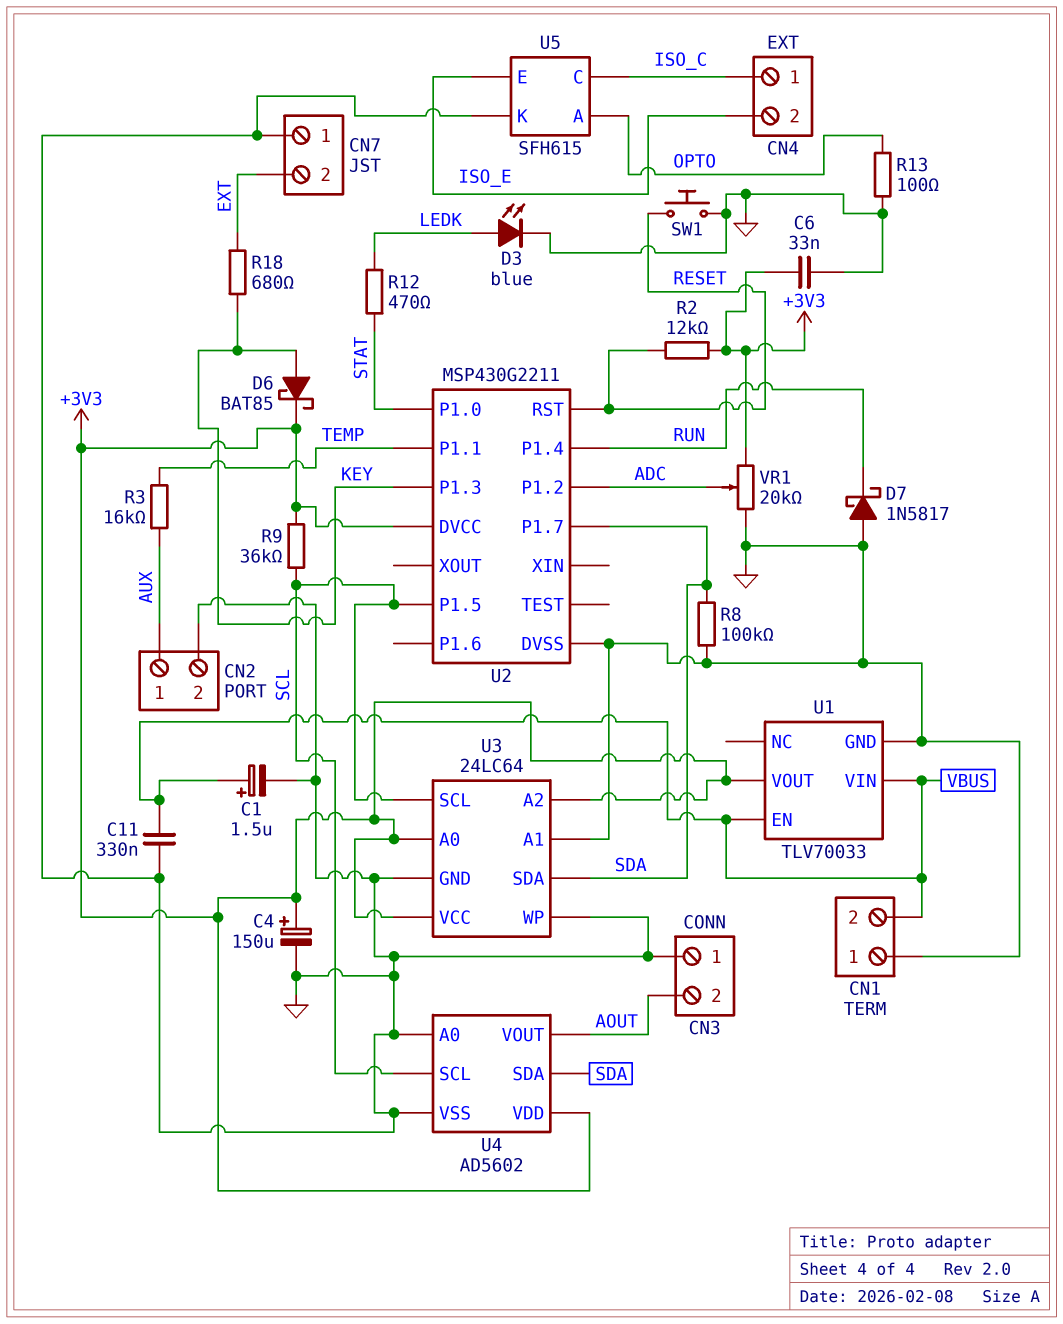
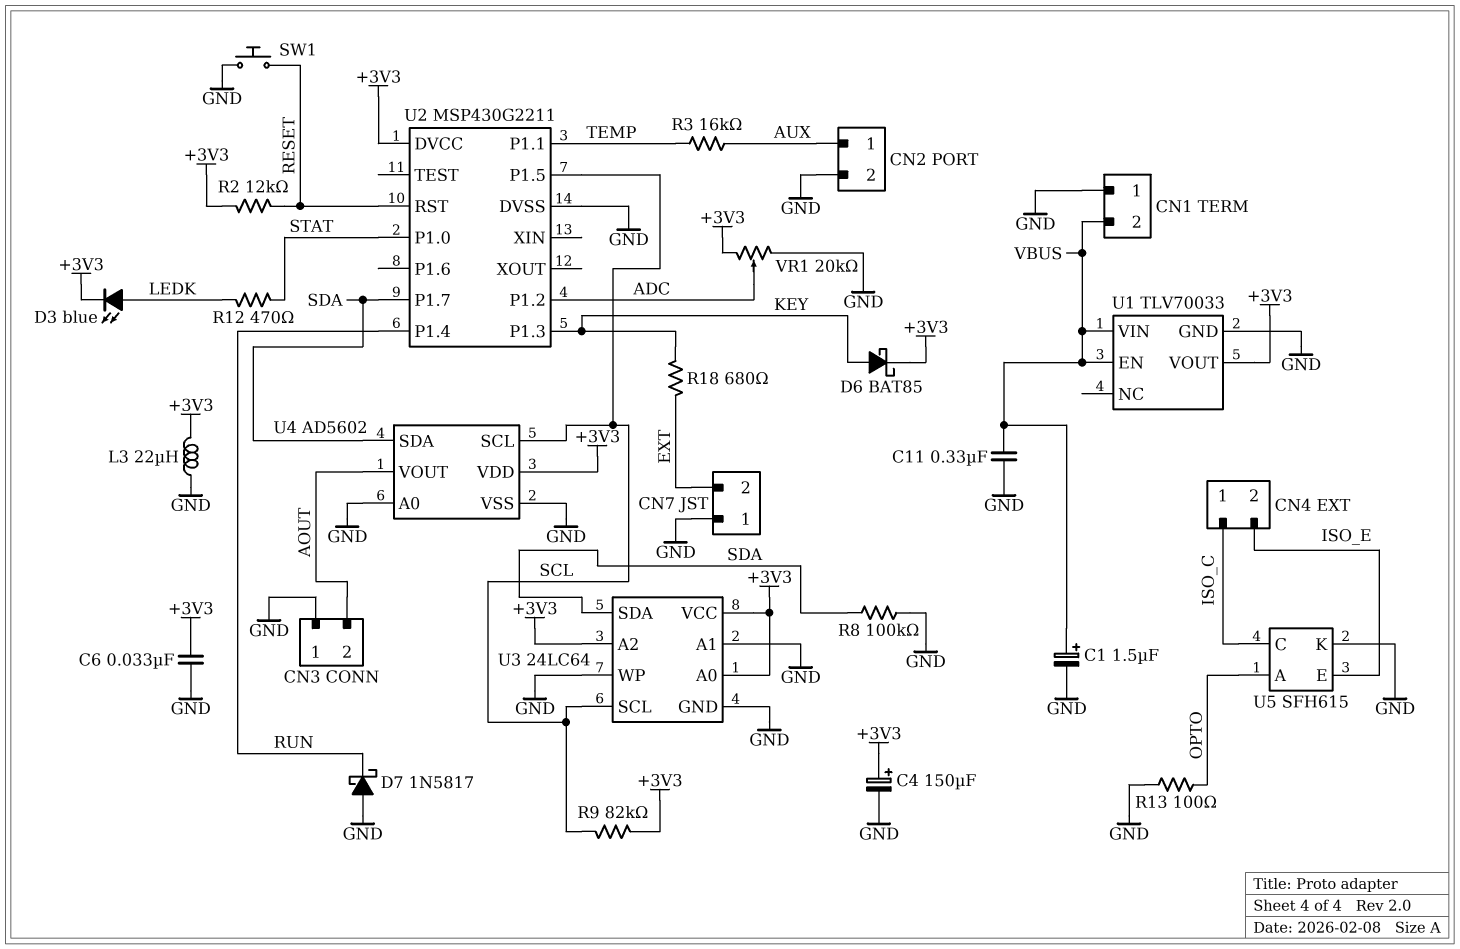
D3: LED blue (A LEDK, K GND) -> LED blue (A LEDK, K +3V3)
L3: none -> 22uH (+3V3, GND)
R9: 36k (+3V3, SCL) -> 82k (+3V3, SCL)

